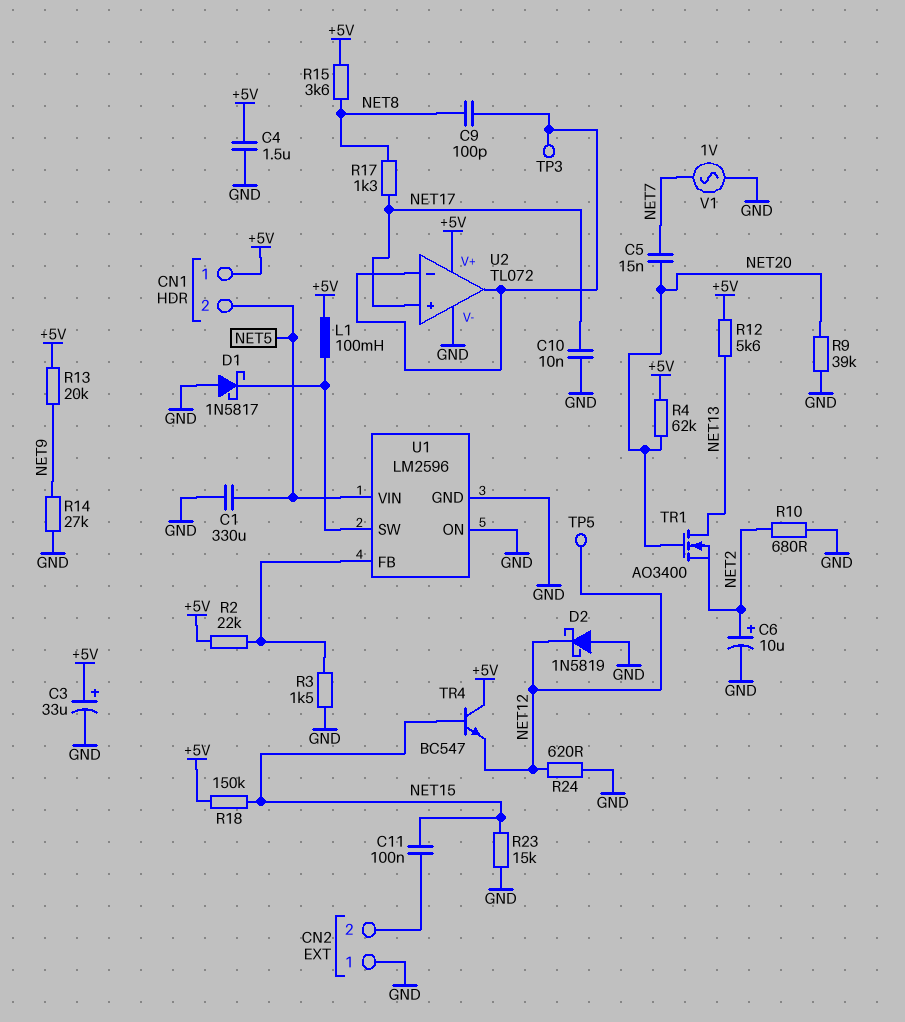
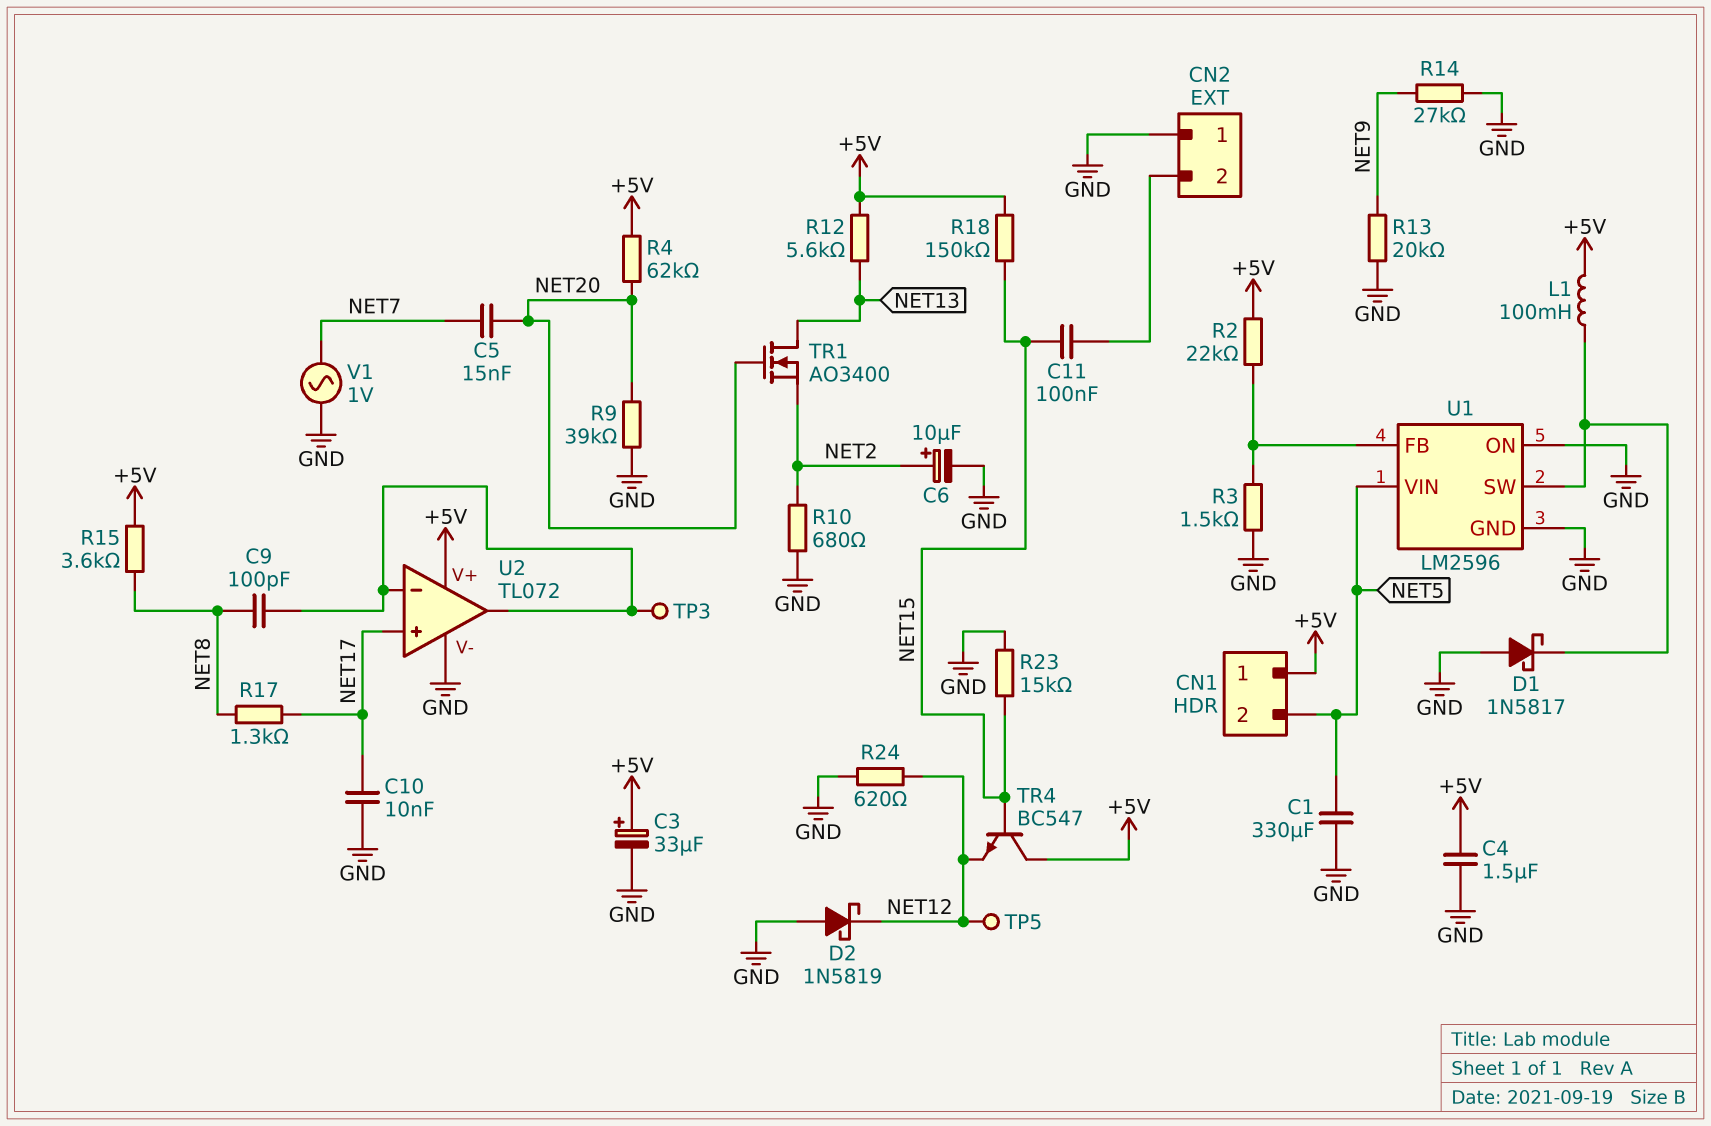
R13: 20k (+5V, NET9) -> 20k (GND, NET9)

